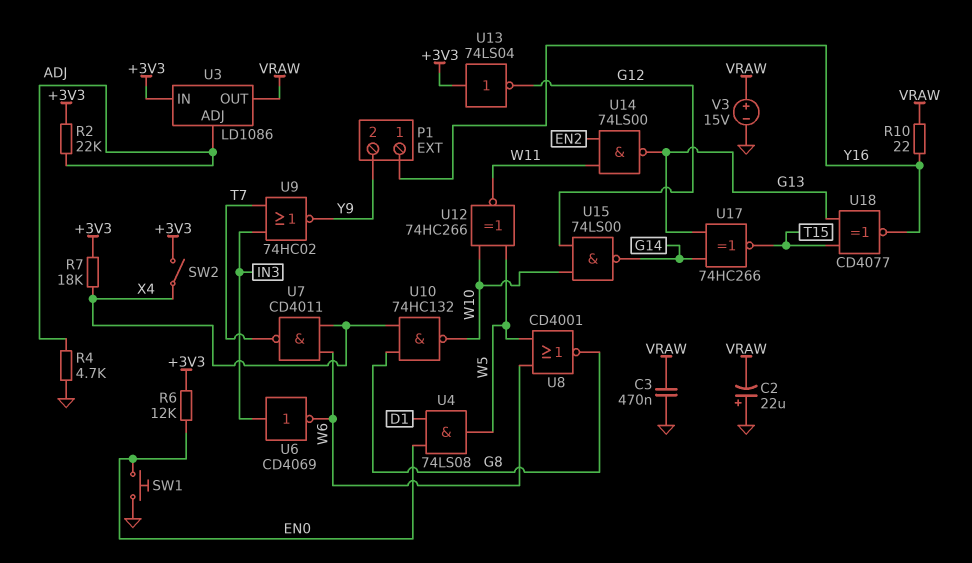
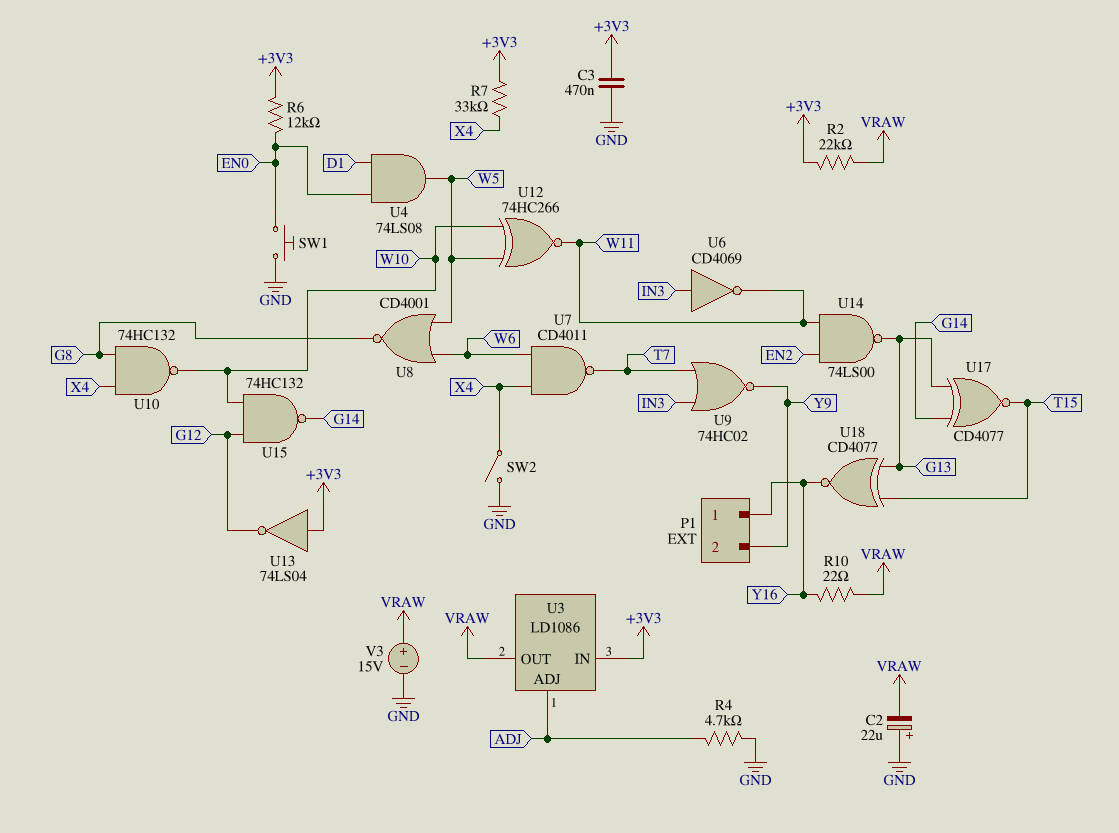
C3: 470nF (GND, VRAW) -> 470nF (+3V3, GND)
R2: 22k (+3V3, ADJ) -> 22k (+3V3, VRAW)
R7: 18k (+3V3, X4) -> 33k (+3V3, X4)
SW2: switch (+3V3, X4) -> switch (GND, X4)
U6: NOT CD4069 (in IN3, out W6) -> NOT CD4069 (in IN3, out W11)
U15: NAND 74LS00 (in G12, in W10, out G14) -> NAND 74HC132 (in G12, in W10, out G14)
U17: XNOR 74HC266 (in G13, in G14, out T15) -> XNOR CD4077 (in G13, in G14, out T15)

